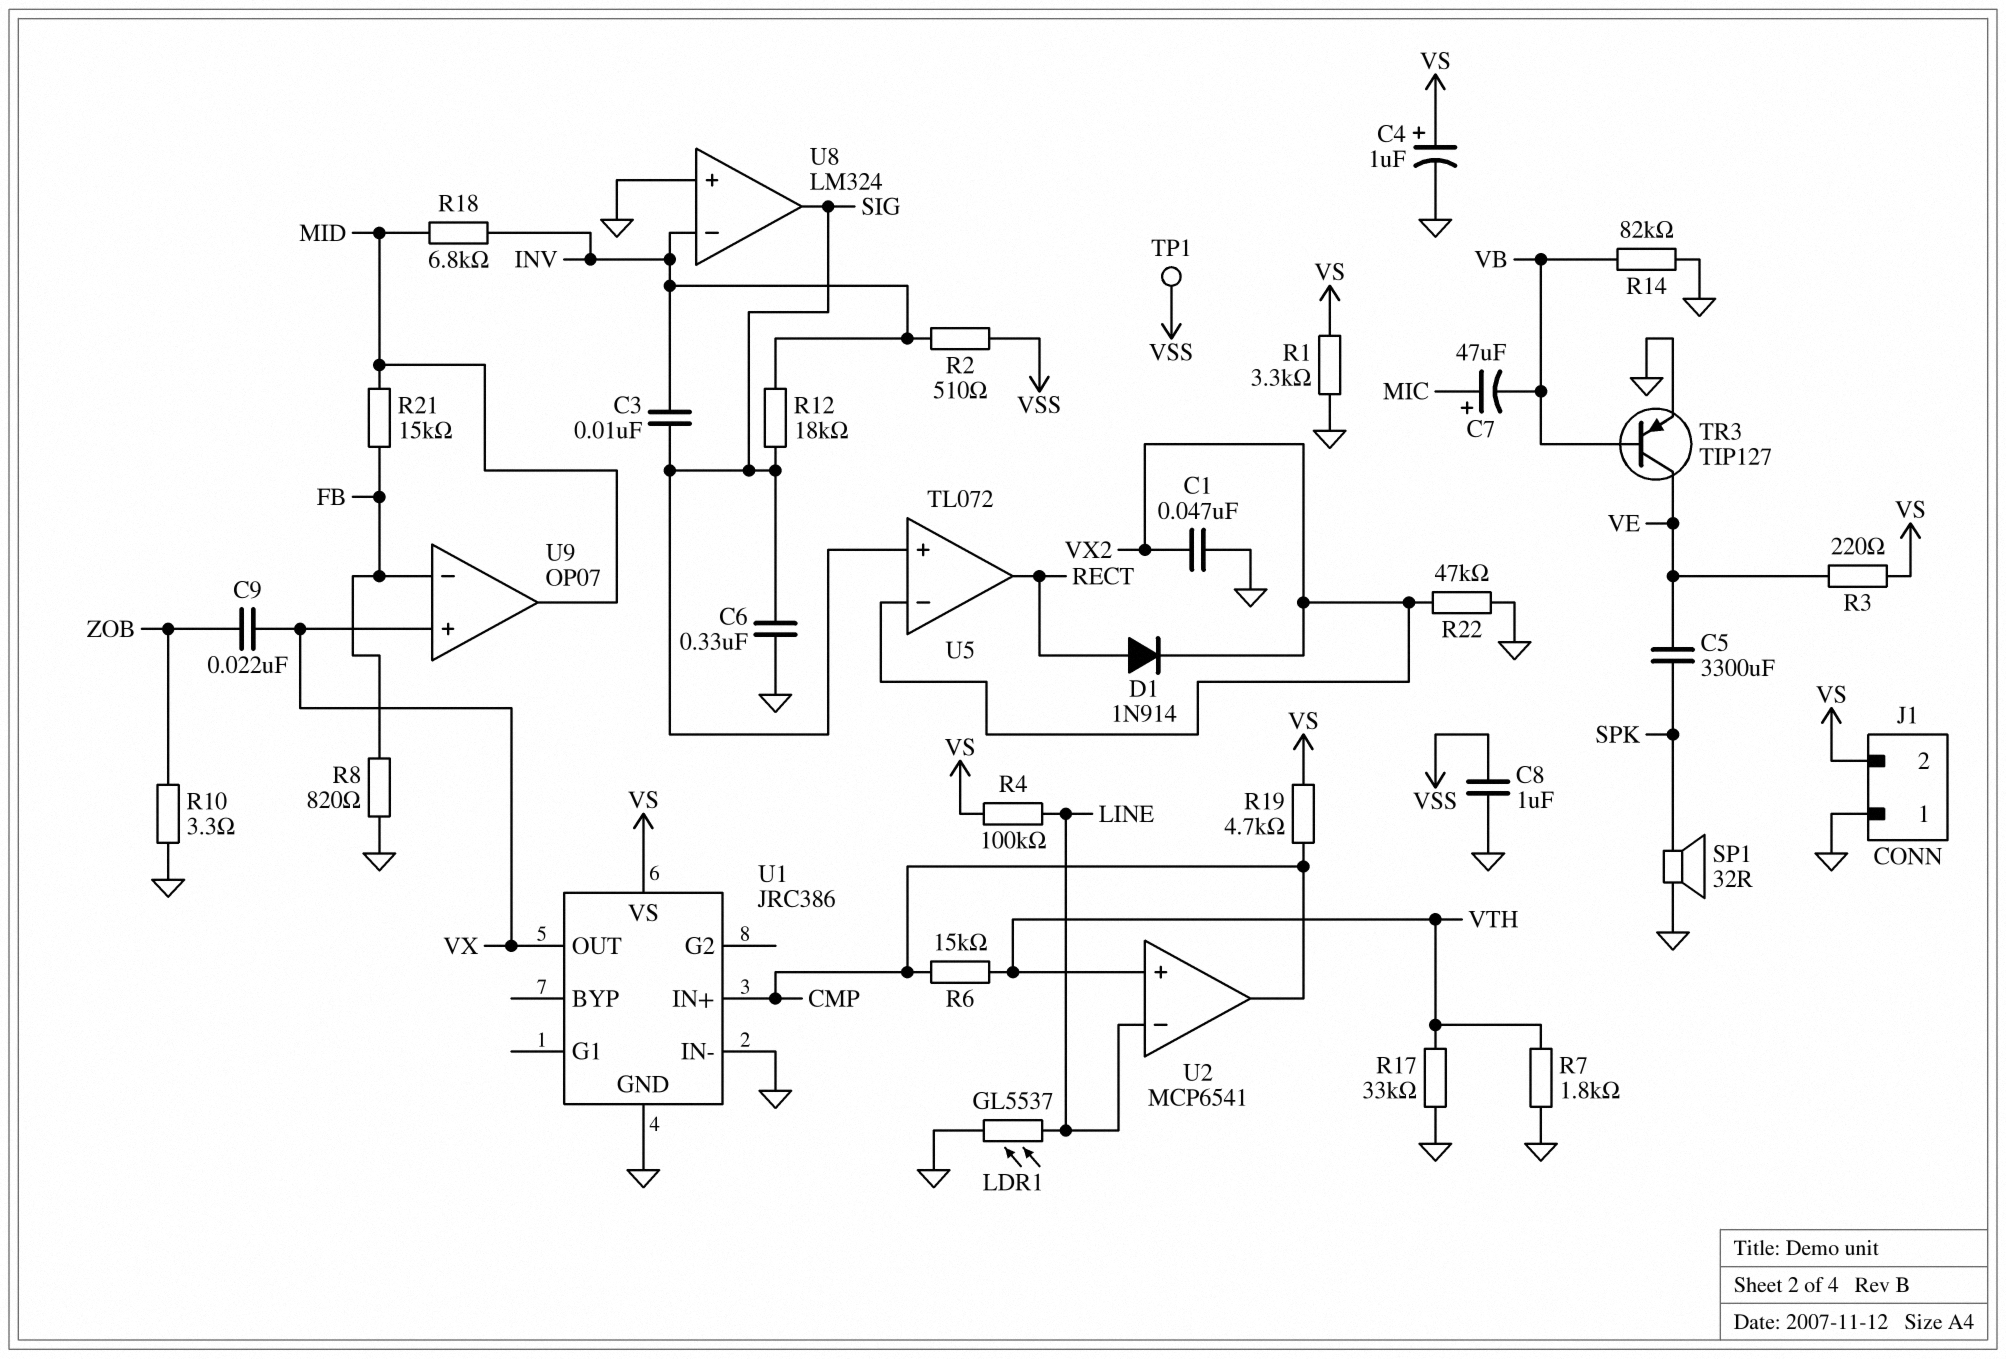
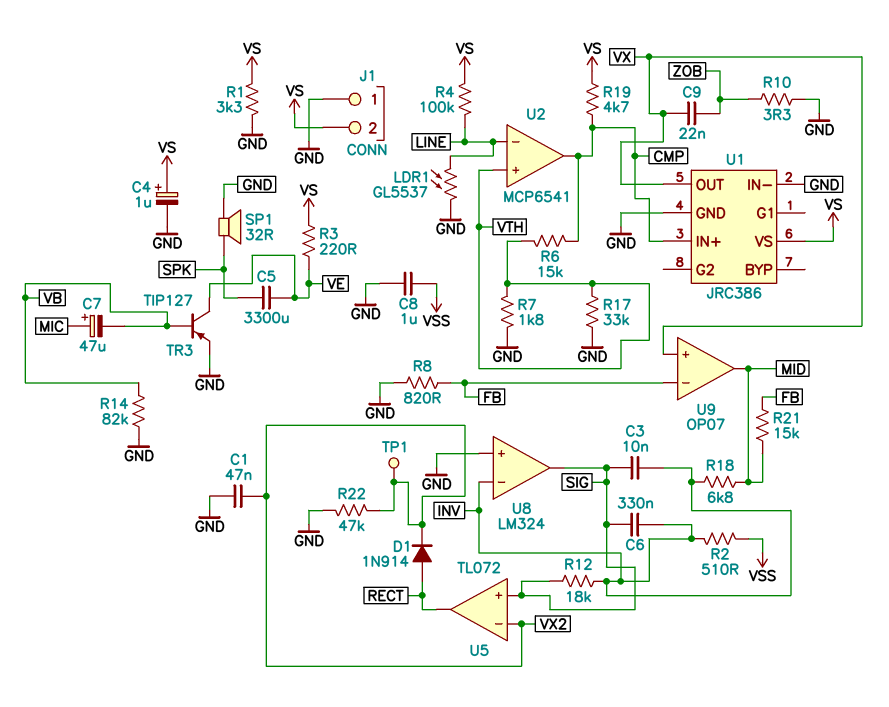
C6: 330nF (GND, SIG) -> 330nF (INV, SIG)
TP1: test point (VSS) -> test point (VX2)

